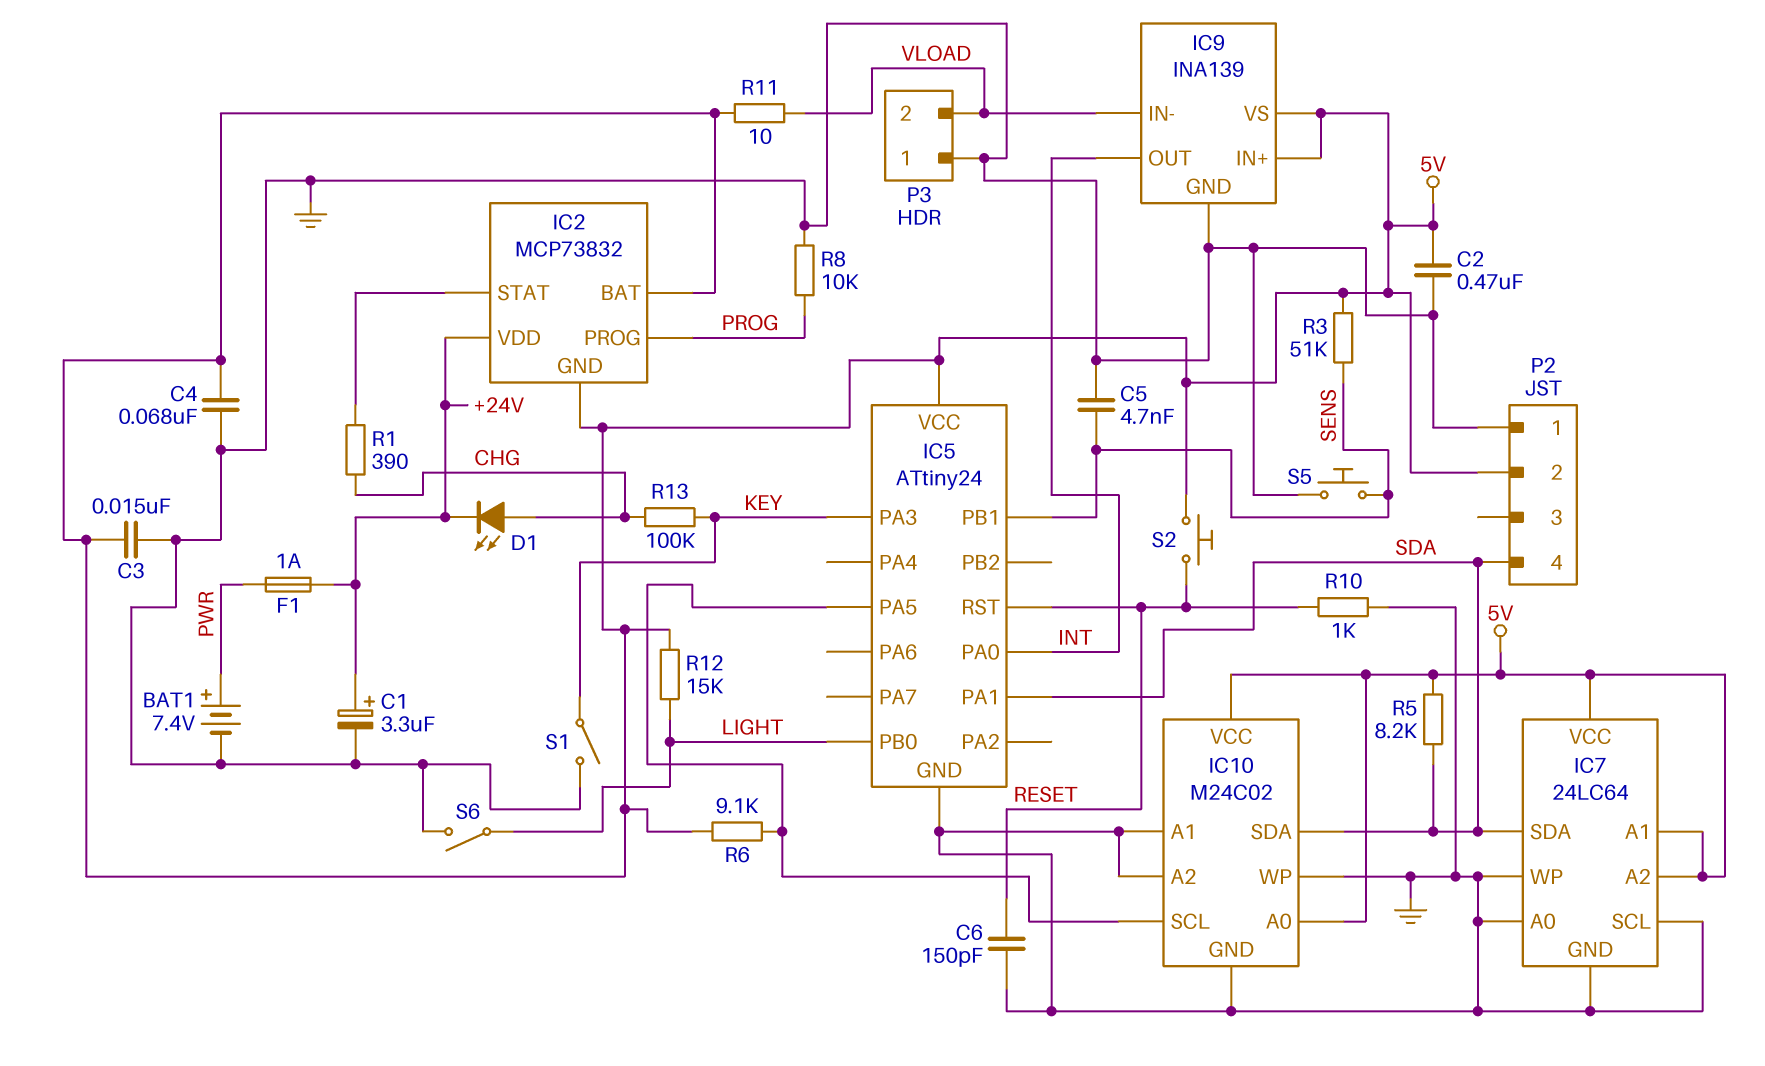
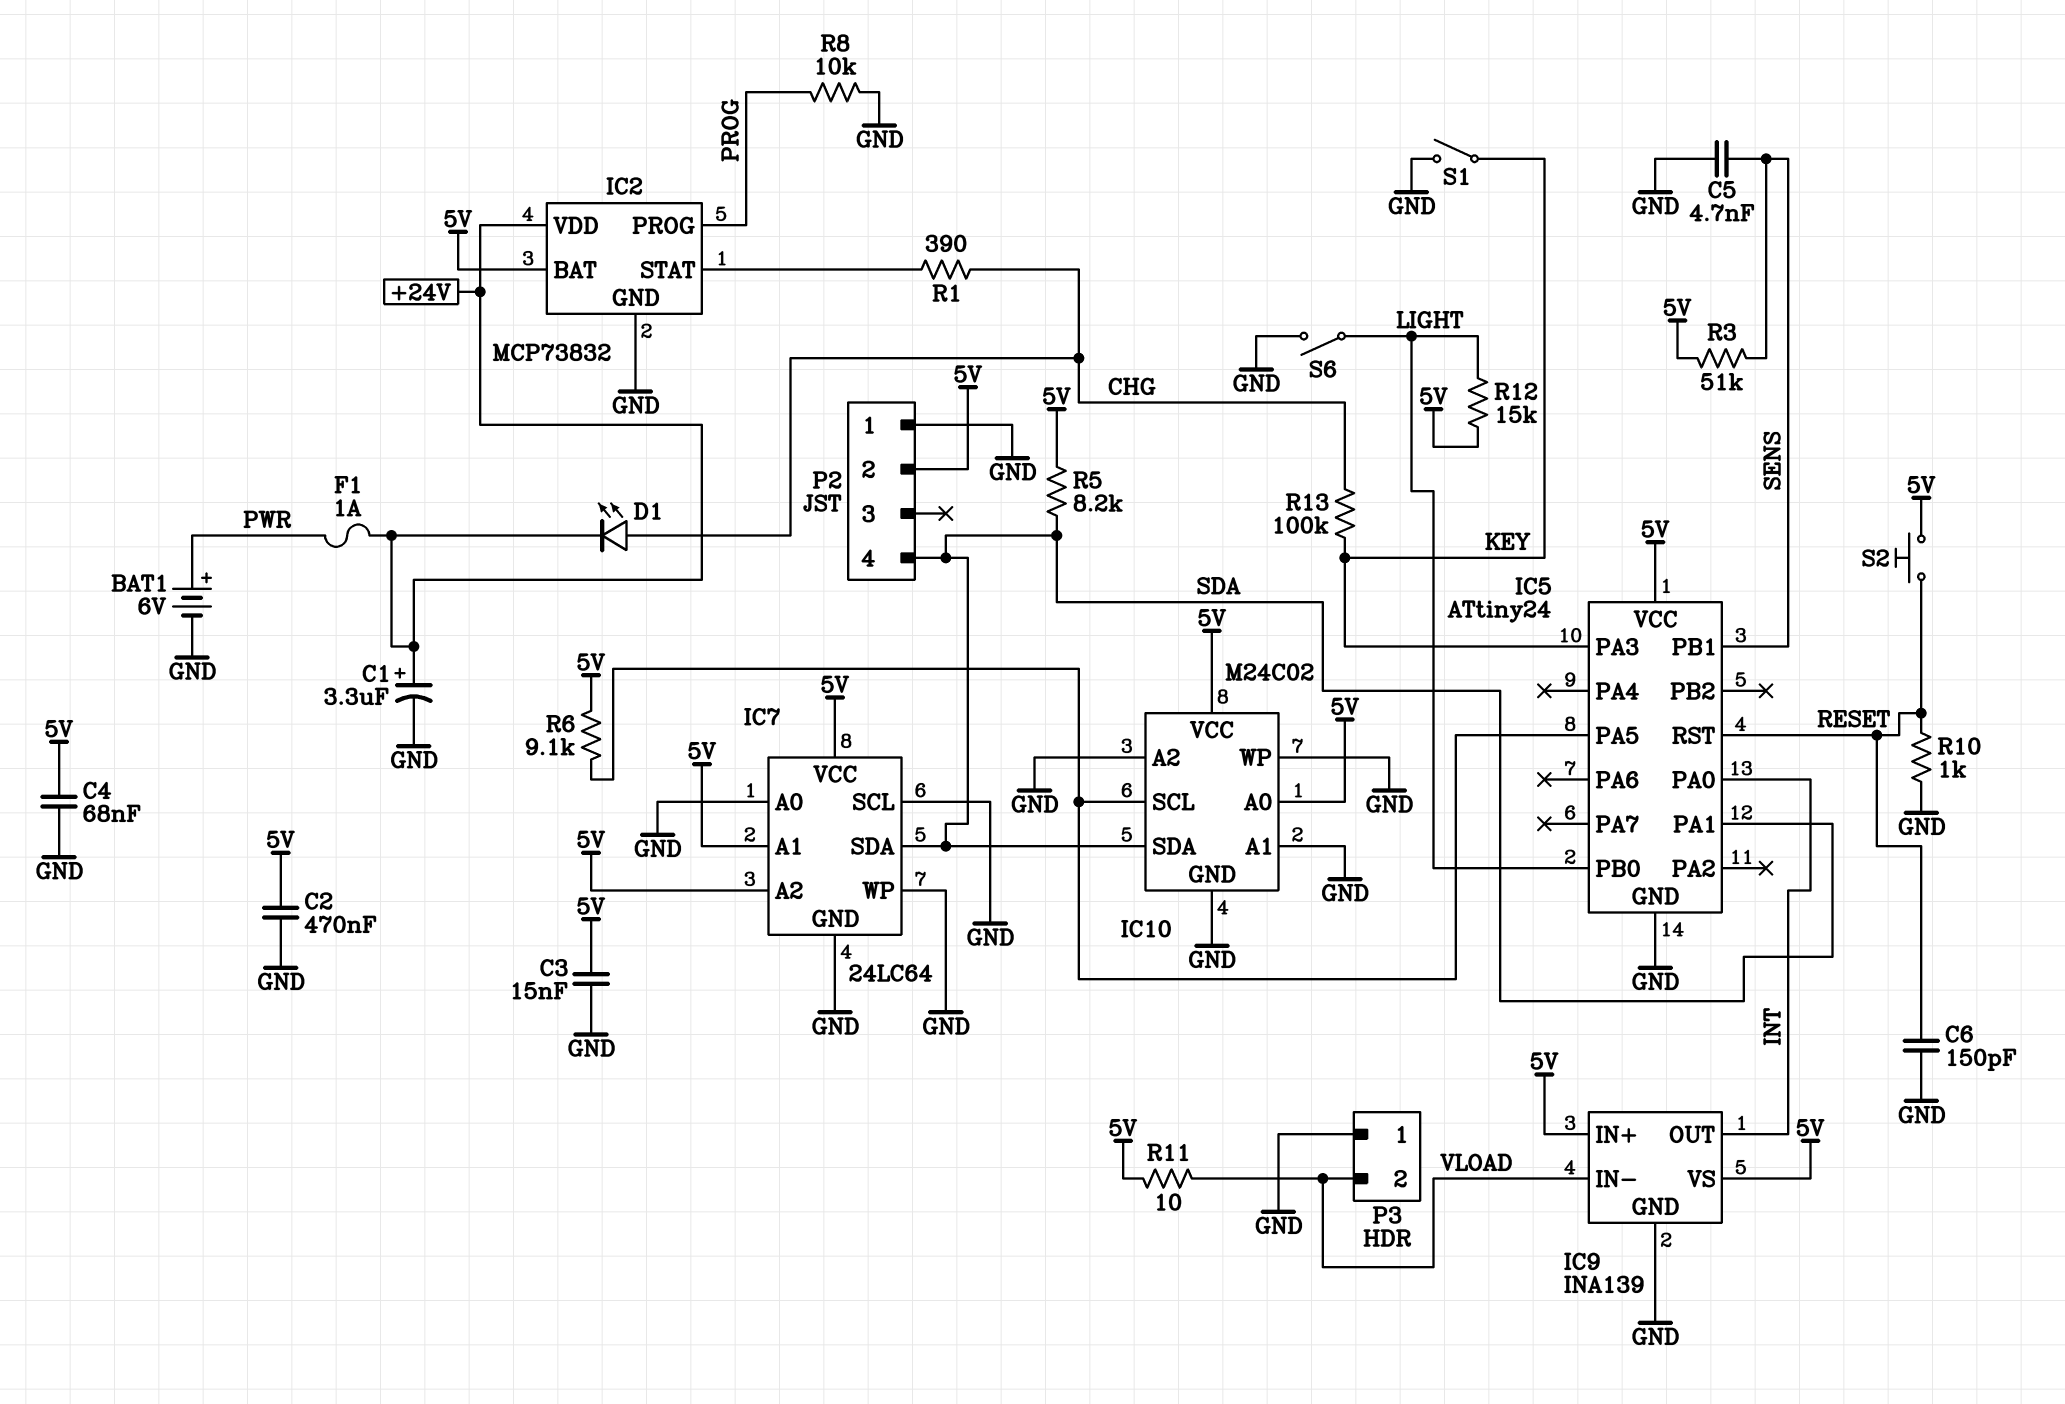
BAT1: 7.4V (plus PWR, minus GND) -> 6V (plus PWR, minus GND)
IC2 pin GND: 5V -> GND
S5: button (GND, SENS) -> none

